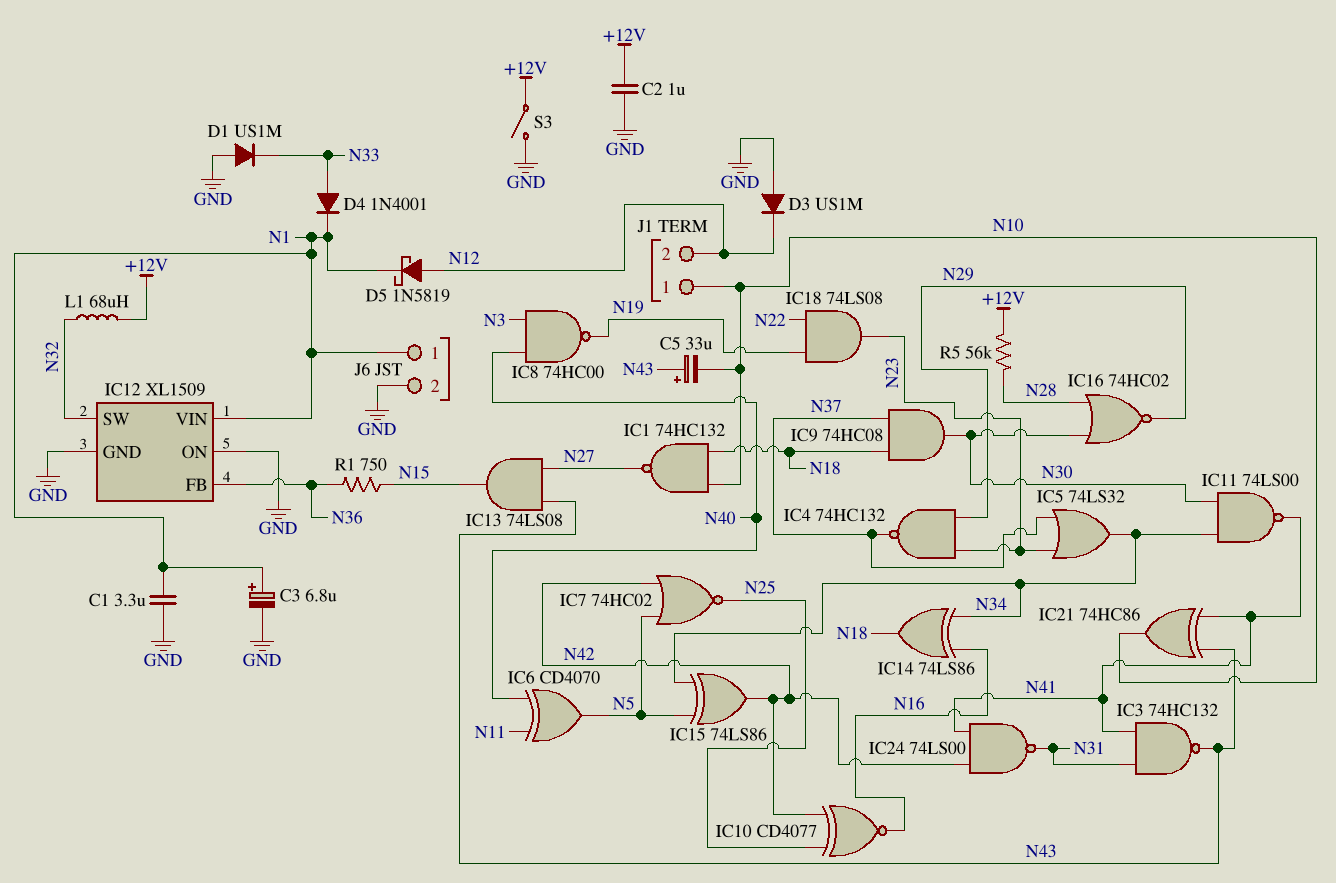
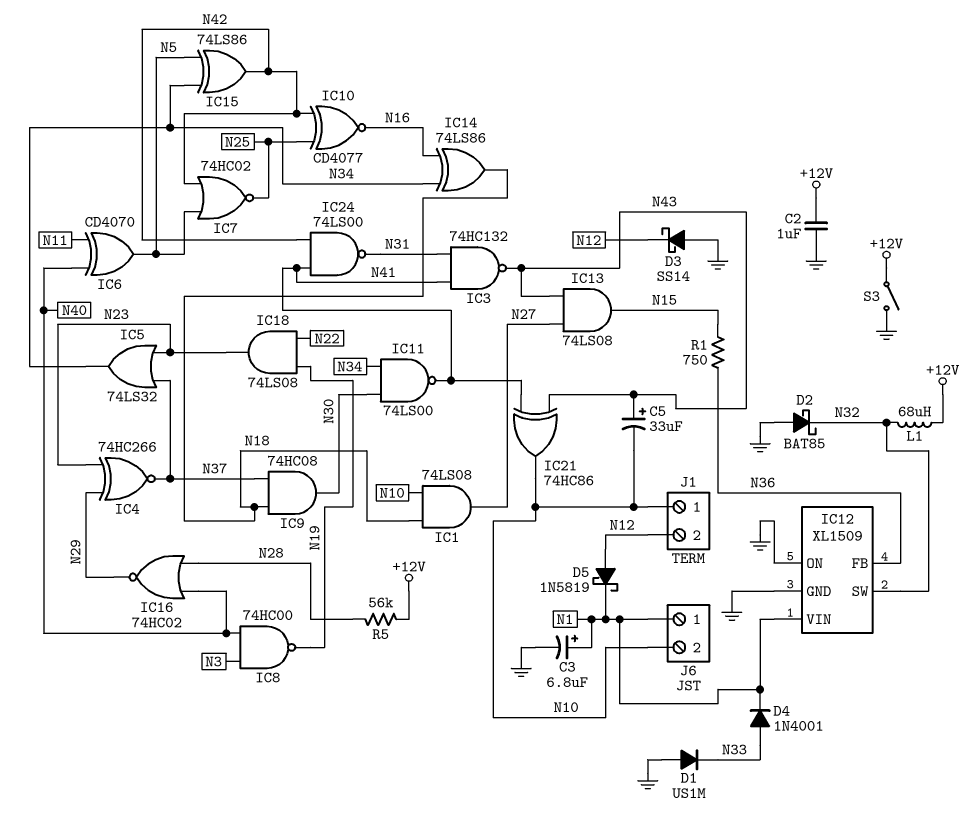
C1: 3.3uF (GND, N1) -> none
D2: none -> schottky BAT85 (A GND, K N32)
D3: diode US1M (A GND, K N12) -> schottky SS14 (A GND, K N12)
IC1: NAND 74HC132 (in N10, in N18, out N27) -> AND 74LS08 (in N10, in N18, out N27)
IC4: NAND 74HC132 (in N23, in N29, out N37) -> XNOR 74HC266 (in N23, in N29, out N37)
IC16: NOR 74HC02 (in N28, in N30, out N29) -> NOR 74HC02 (in N28, in N40, out N29)
J6 pin 2: GND -> N10

